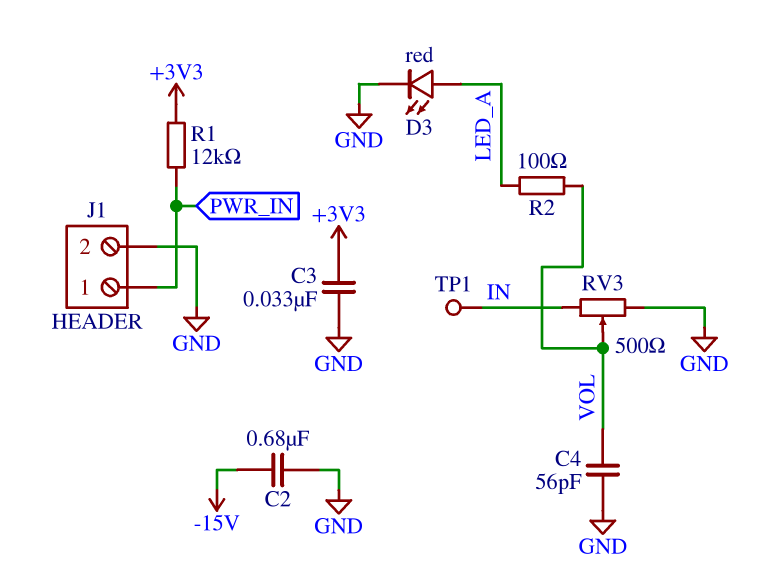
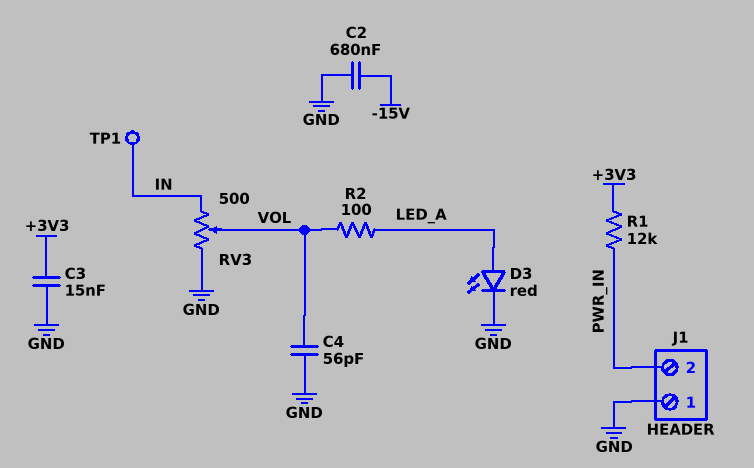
C3: 33nF (+3V3, GND) -> 15nF (+3V3, GND)
J1 pin 1: PWR_IN -> GND
J1 pin 2: GND -> PWR_IN

